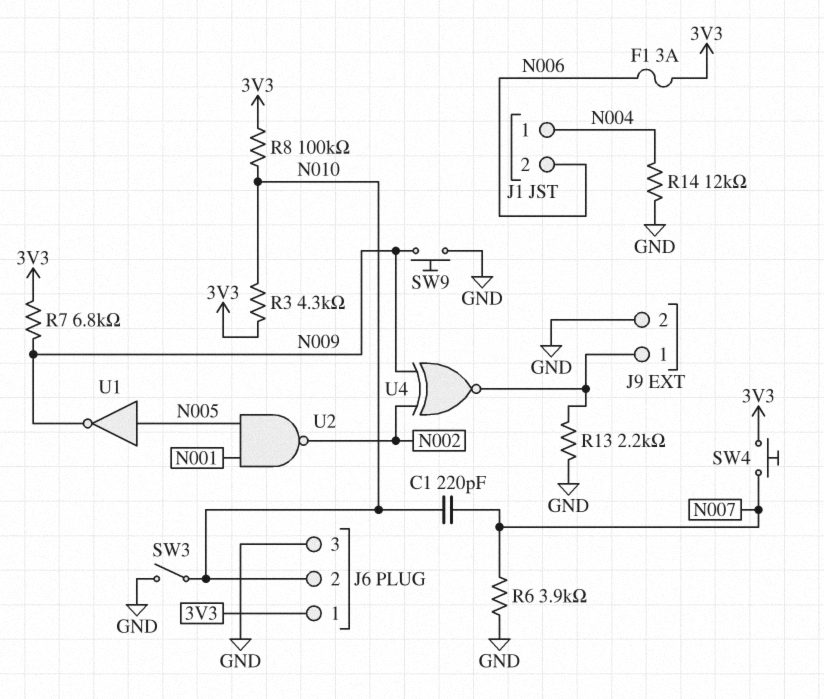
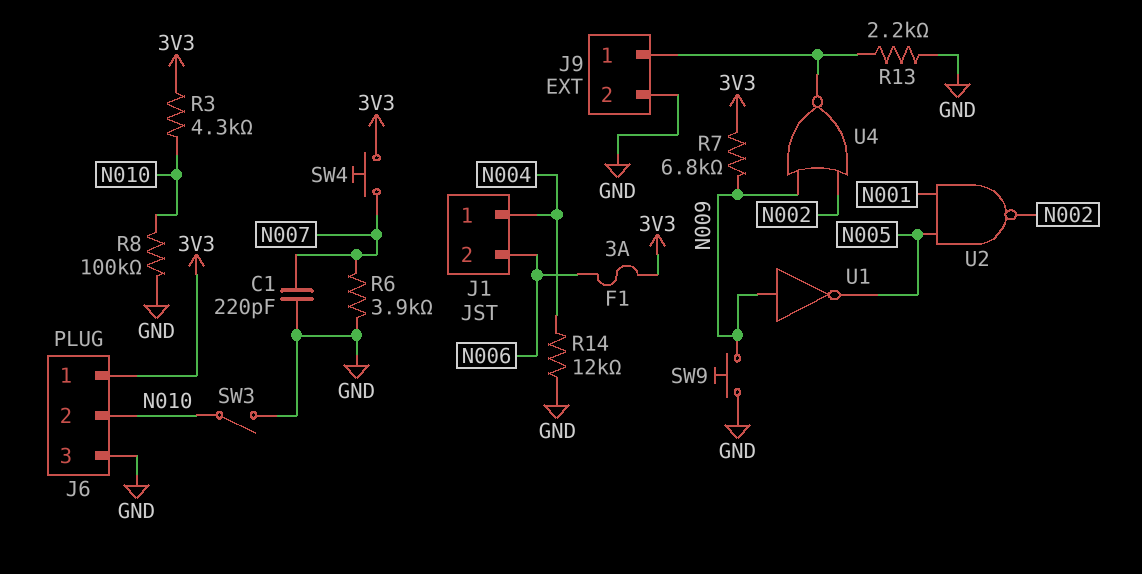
C1: 220pF (N007, N010) -> 220pF (GND, N007)
R8: 100k (3V3, N010) -> 100k (GND, N010)
U1: NOT (in N005, out N009) -> NOT (in N009, out N005)
U4: XNOR (in N002, in N009, out J9/1) -> NOR (in N002, in N009, out J9/1)

